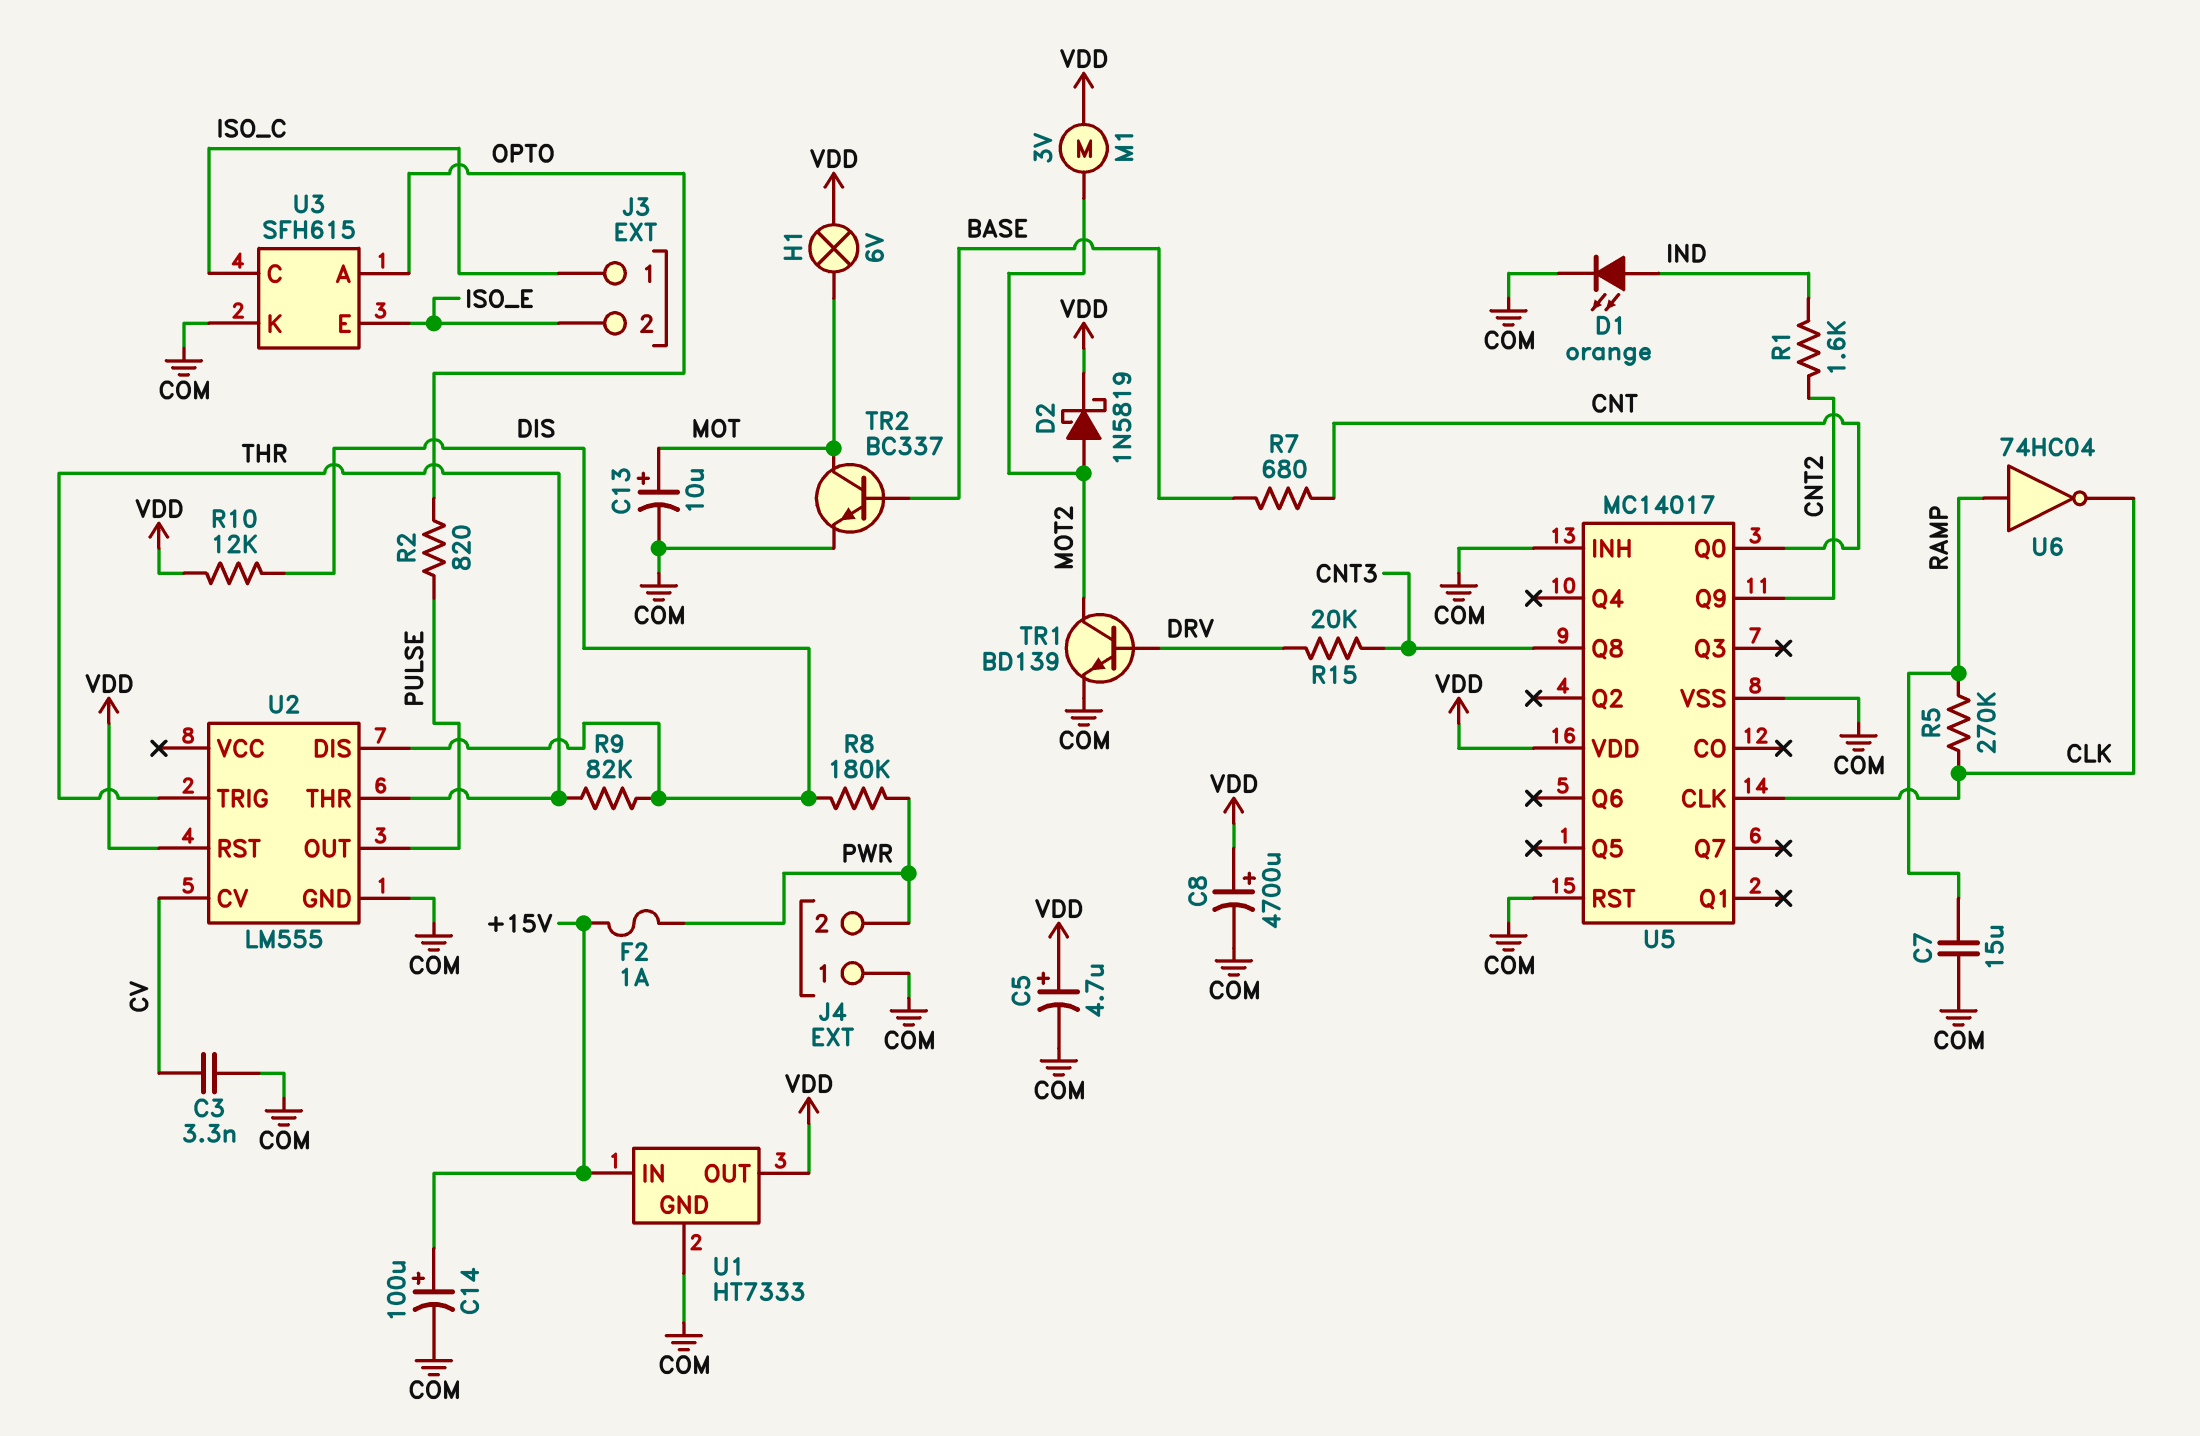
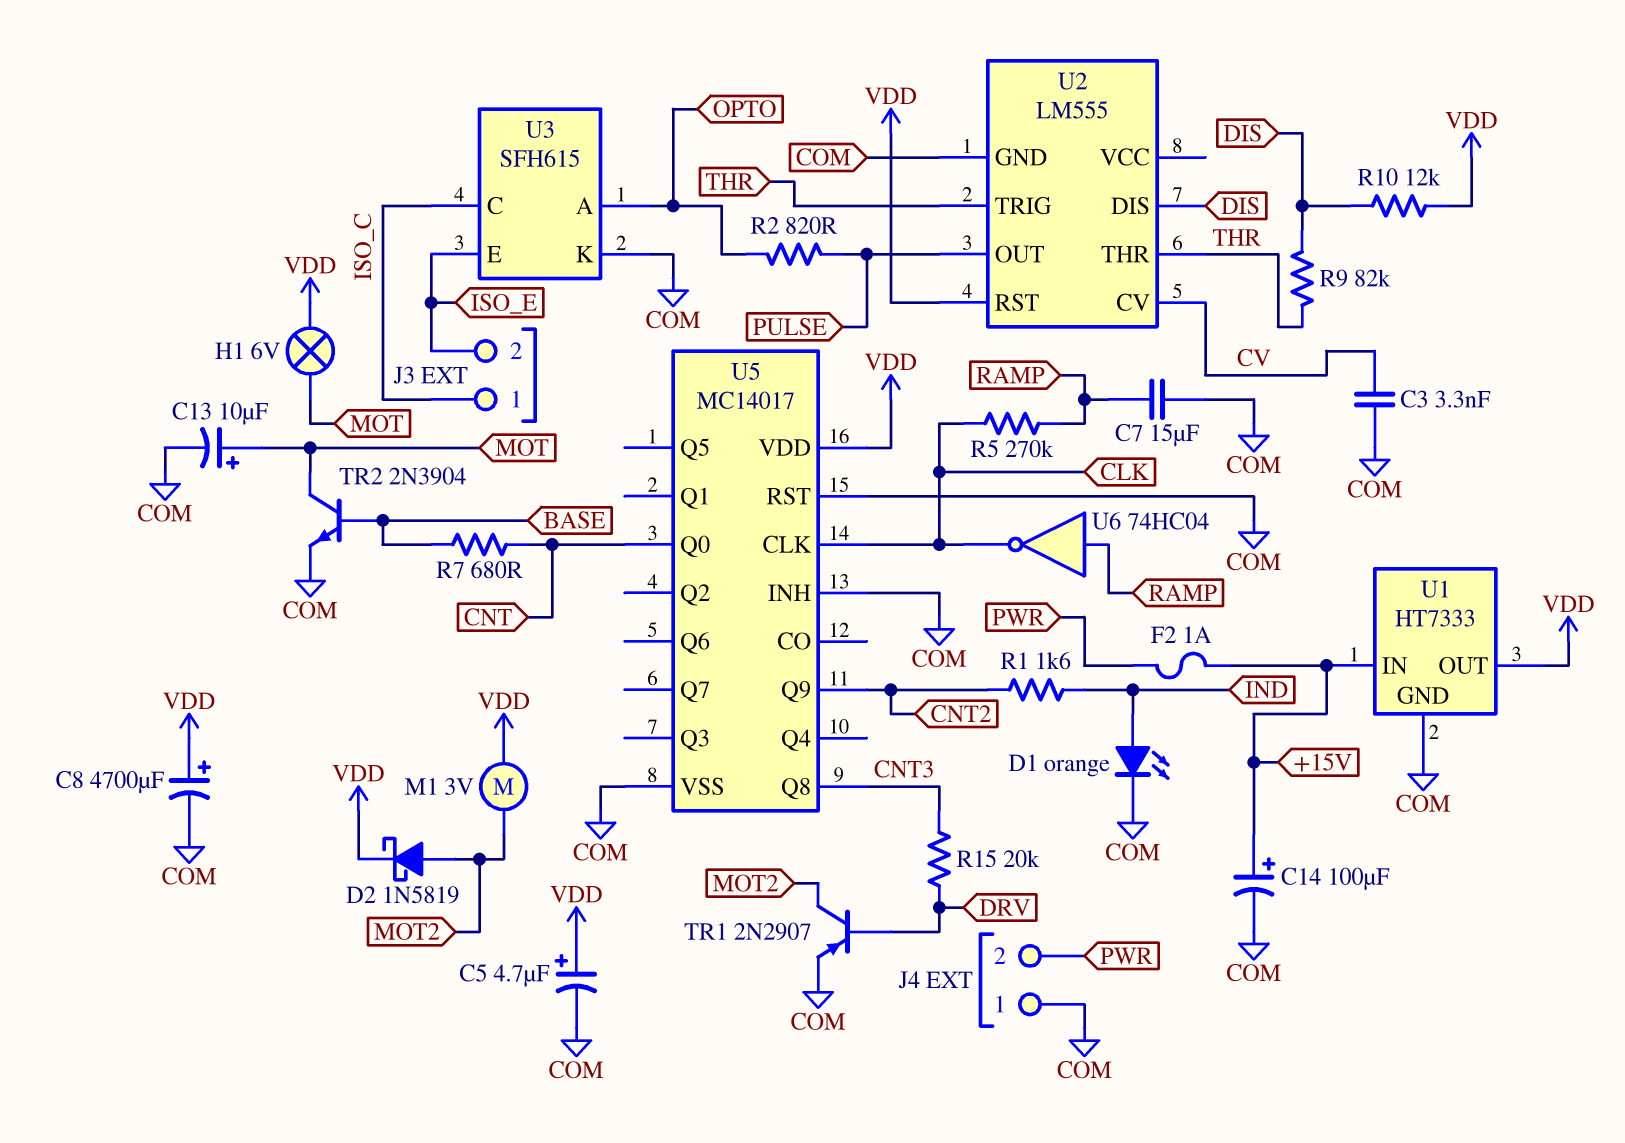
R8: 180k (DIS, PWR) -> none
TR1: NPN BD139 (B DRV, C MOT2, E COM) -> PNP 2N2907 (B DRV, C MOT2, E COM)
TR2: NPN BC337 (B BASE, C MOT, E COM) -> NPN 2N3904 (B BASE, C MOT, E COM)

